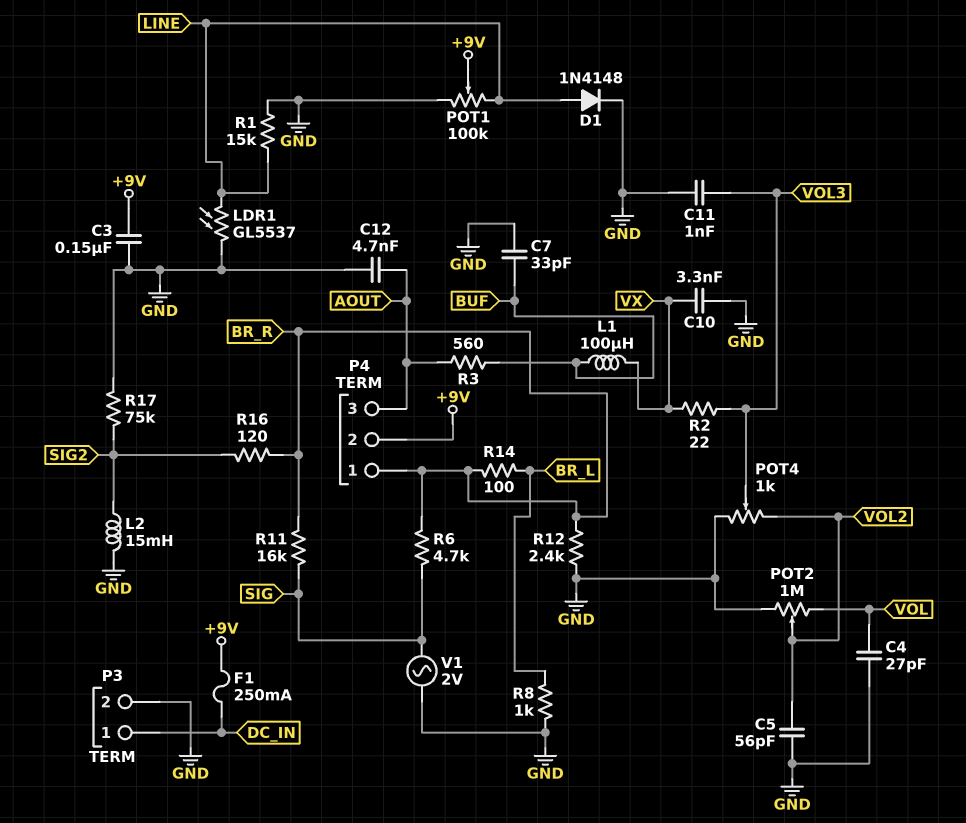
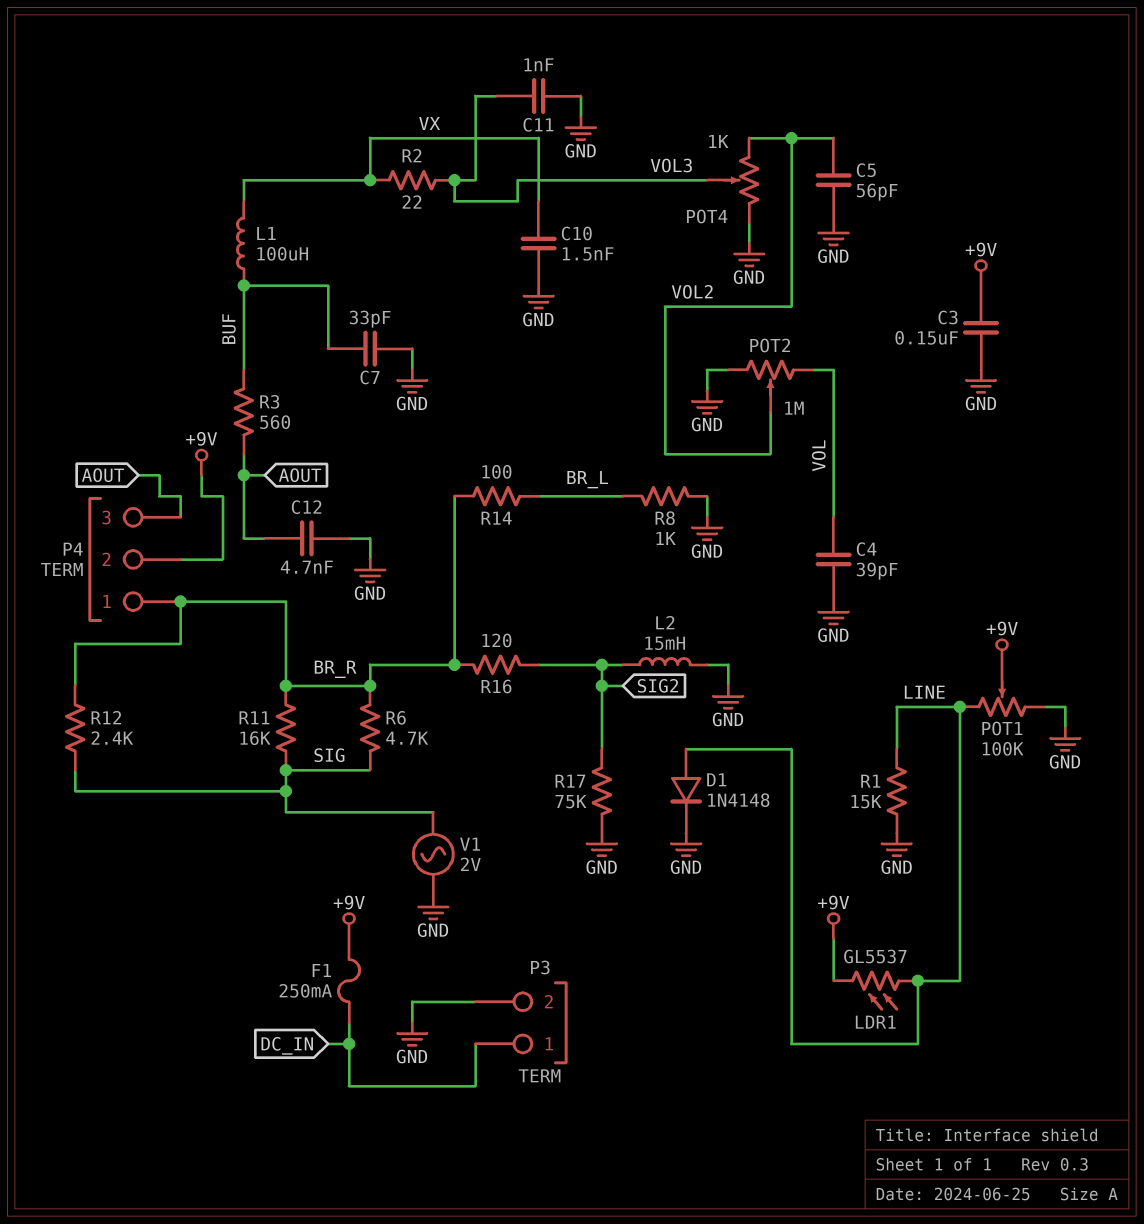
C4: 27pF (GND, VOL) -> 39pF (GND, VOL)
C10: 3.3nF (GND, VX) -> 1.5nF (GND, VX)
LDR1: GL5537 (GND, LINE) -> GL5537 (+9V, LINE)
R12: 2.4k (BR_R, GND) -> 2.4k (BR_R, SIG)

